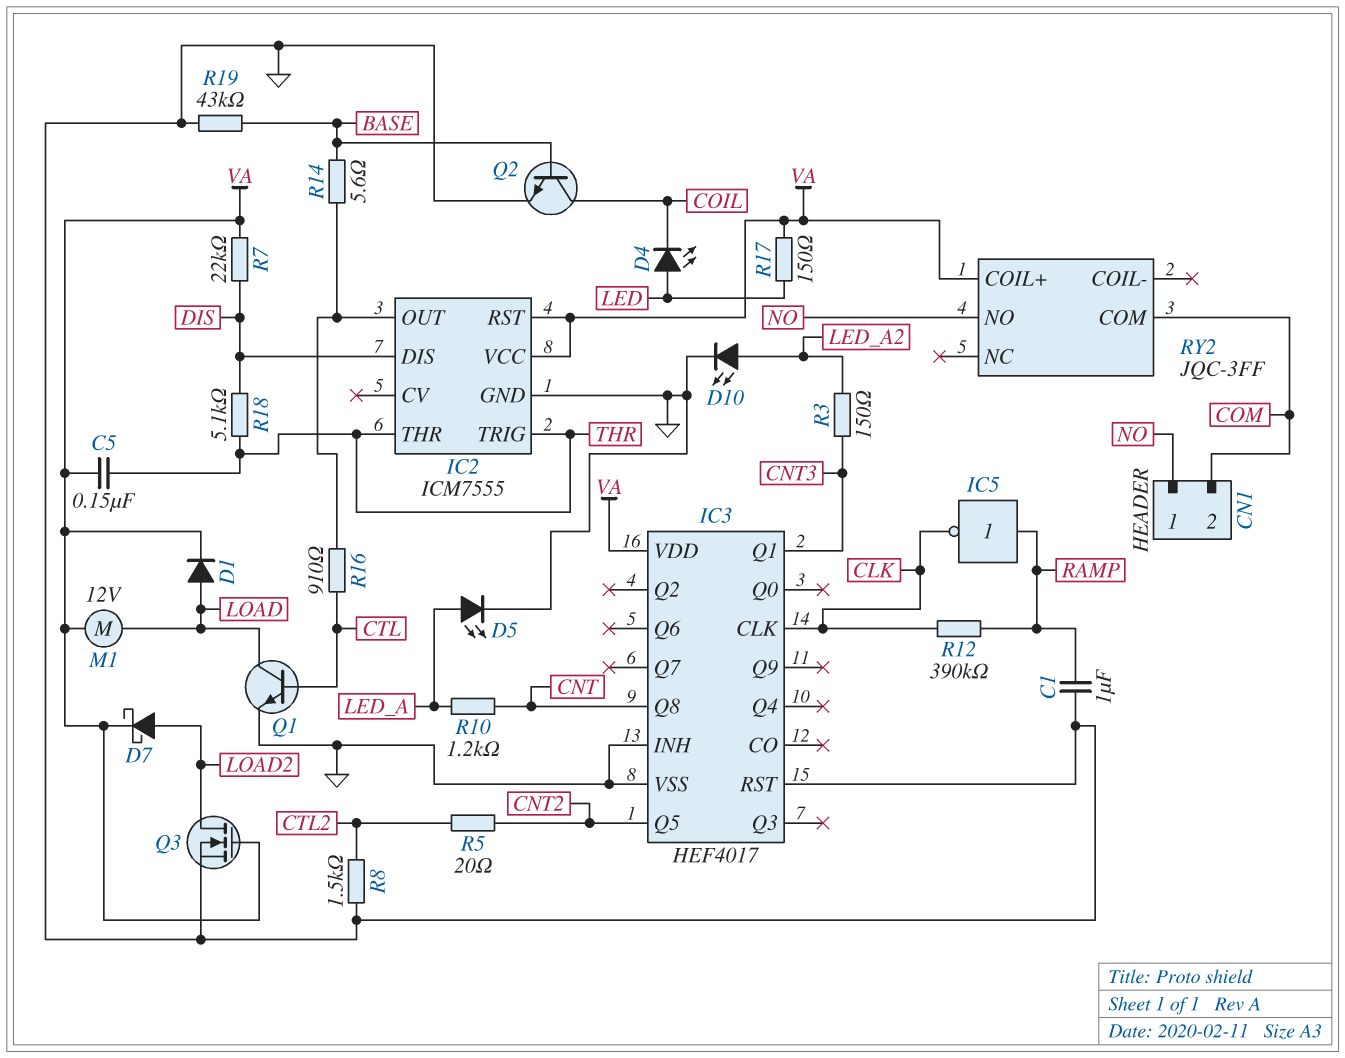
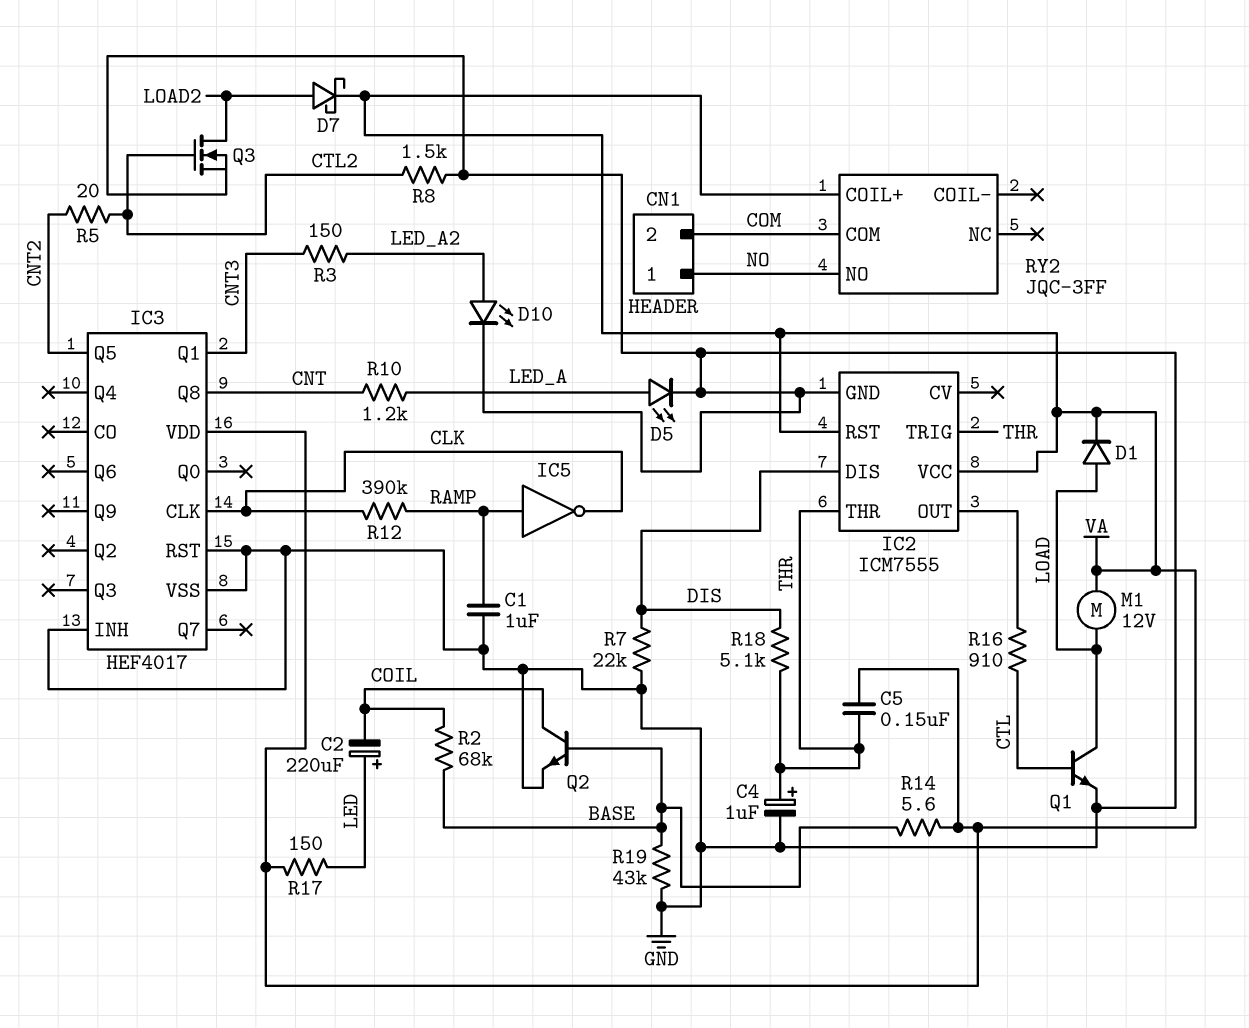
C2: none -> 220uF (plus LED, minus COIL)
C4: none -> 1uF (plus THR, minus GND)
D4: LED (A LED, K COIL) -> none
Q3: NMOS (G VA, D LOAD2, S GND) -> NMOS (G CTL2, D LOAD2, S GND)
R2: none -> 68k (BASE, COIL)
R7: 22k (DIS, VA) -> 22k (DIS, GND)
R14: 5.6 (BASE, IC2/OUT) -> 5.6 (BASE, VA)

